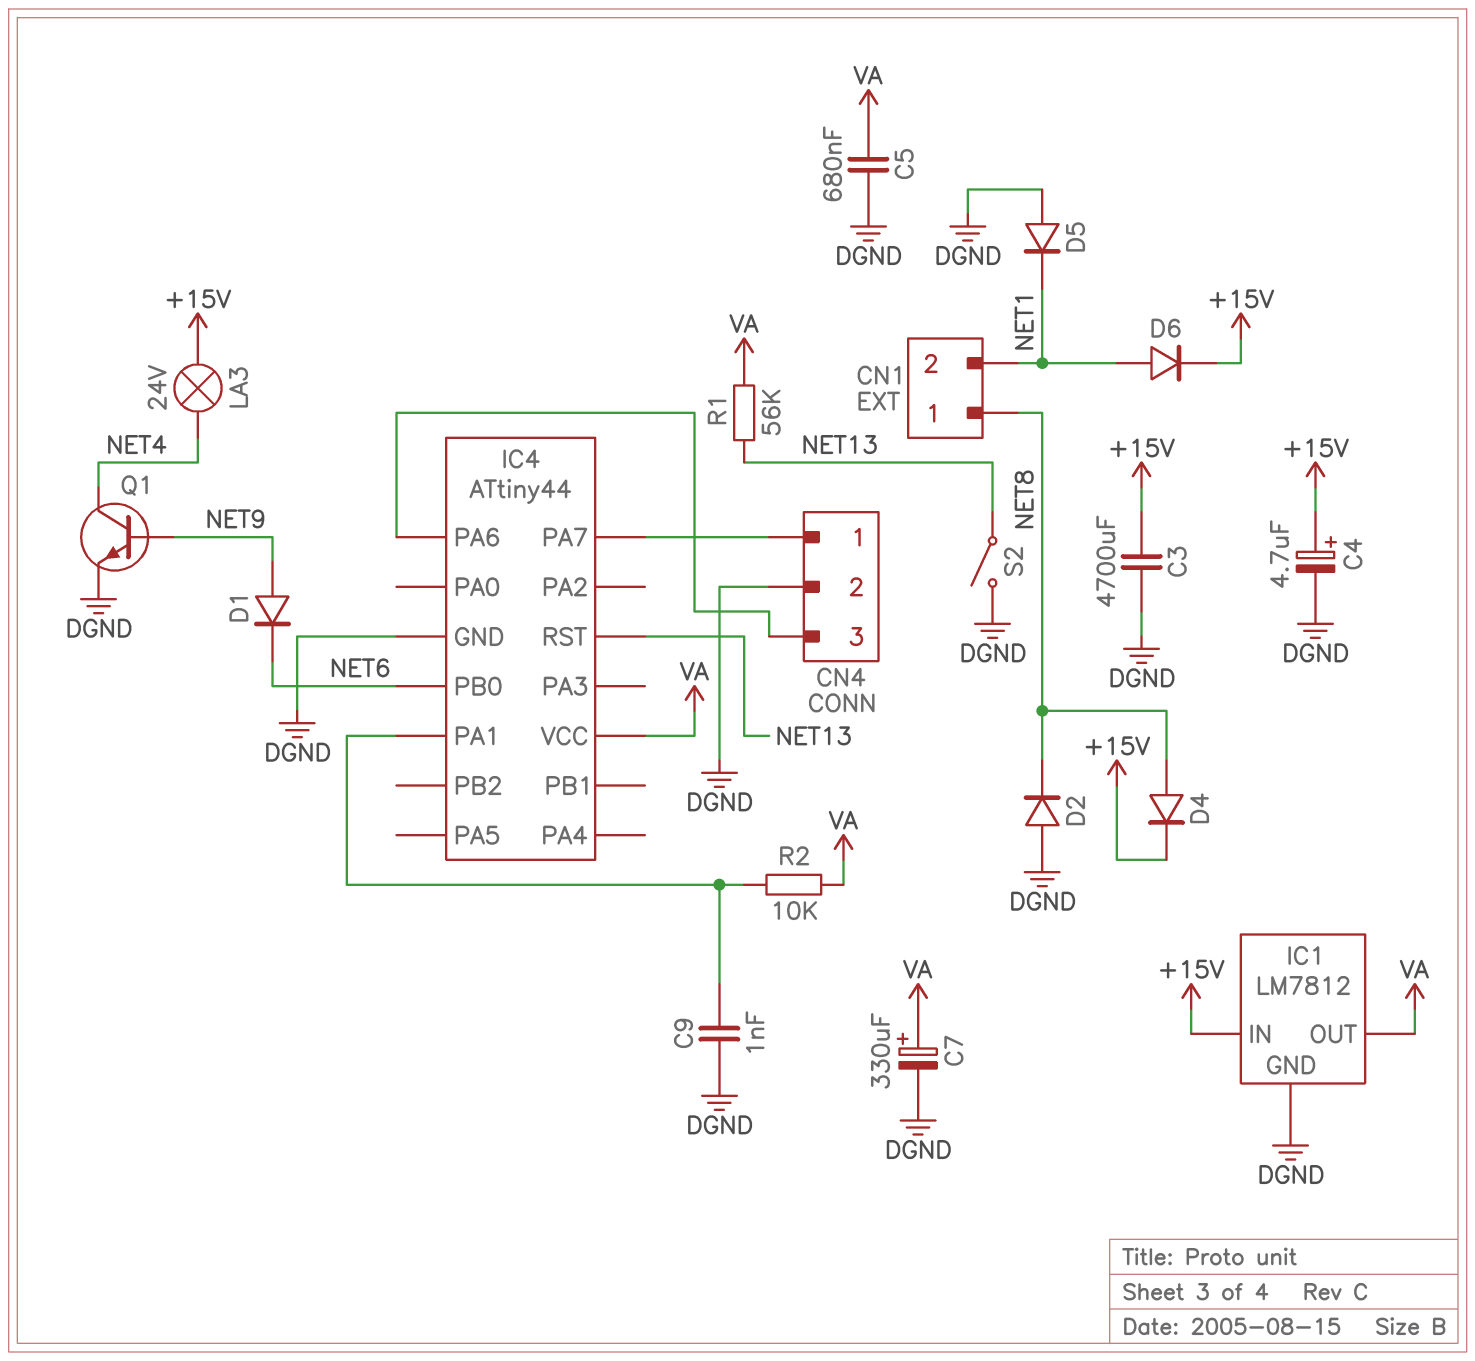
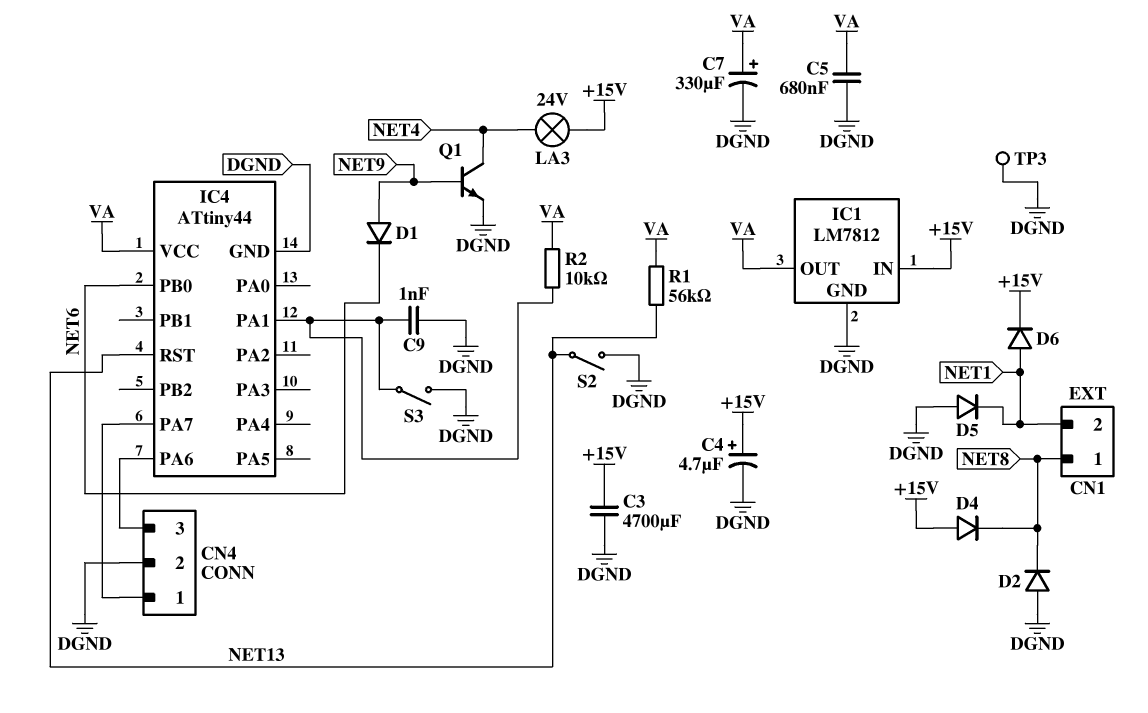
D4: diode (A NET8, K +15V) -> diode (A +15V, K NET8)
S3: none -> switch (DGND, IC4/PA1)
TP3: none -> test point (DGND)

